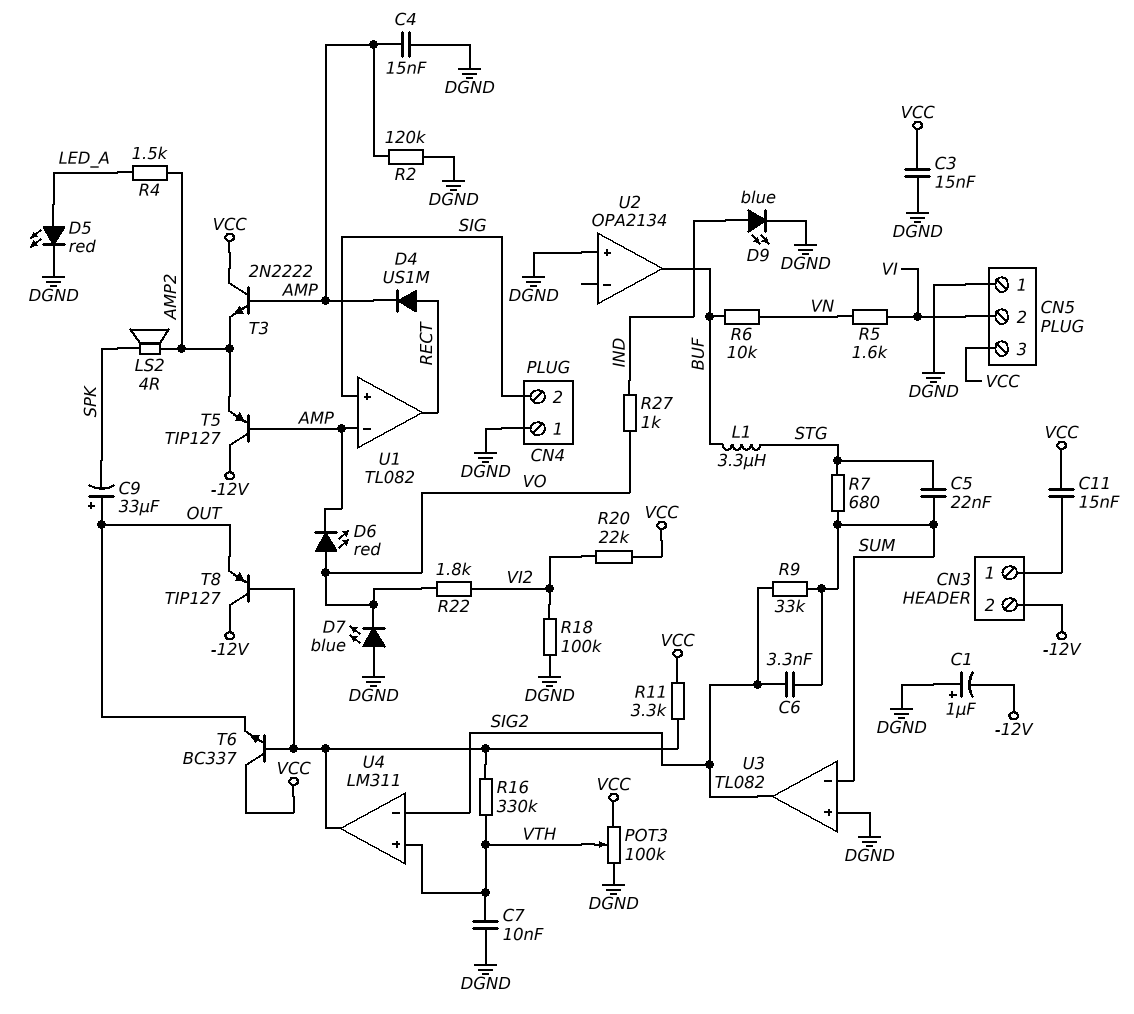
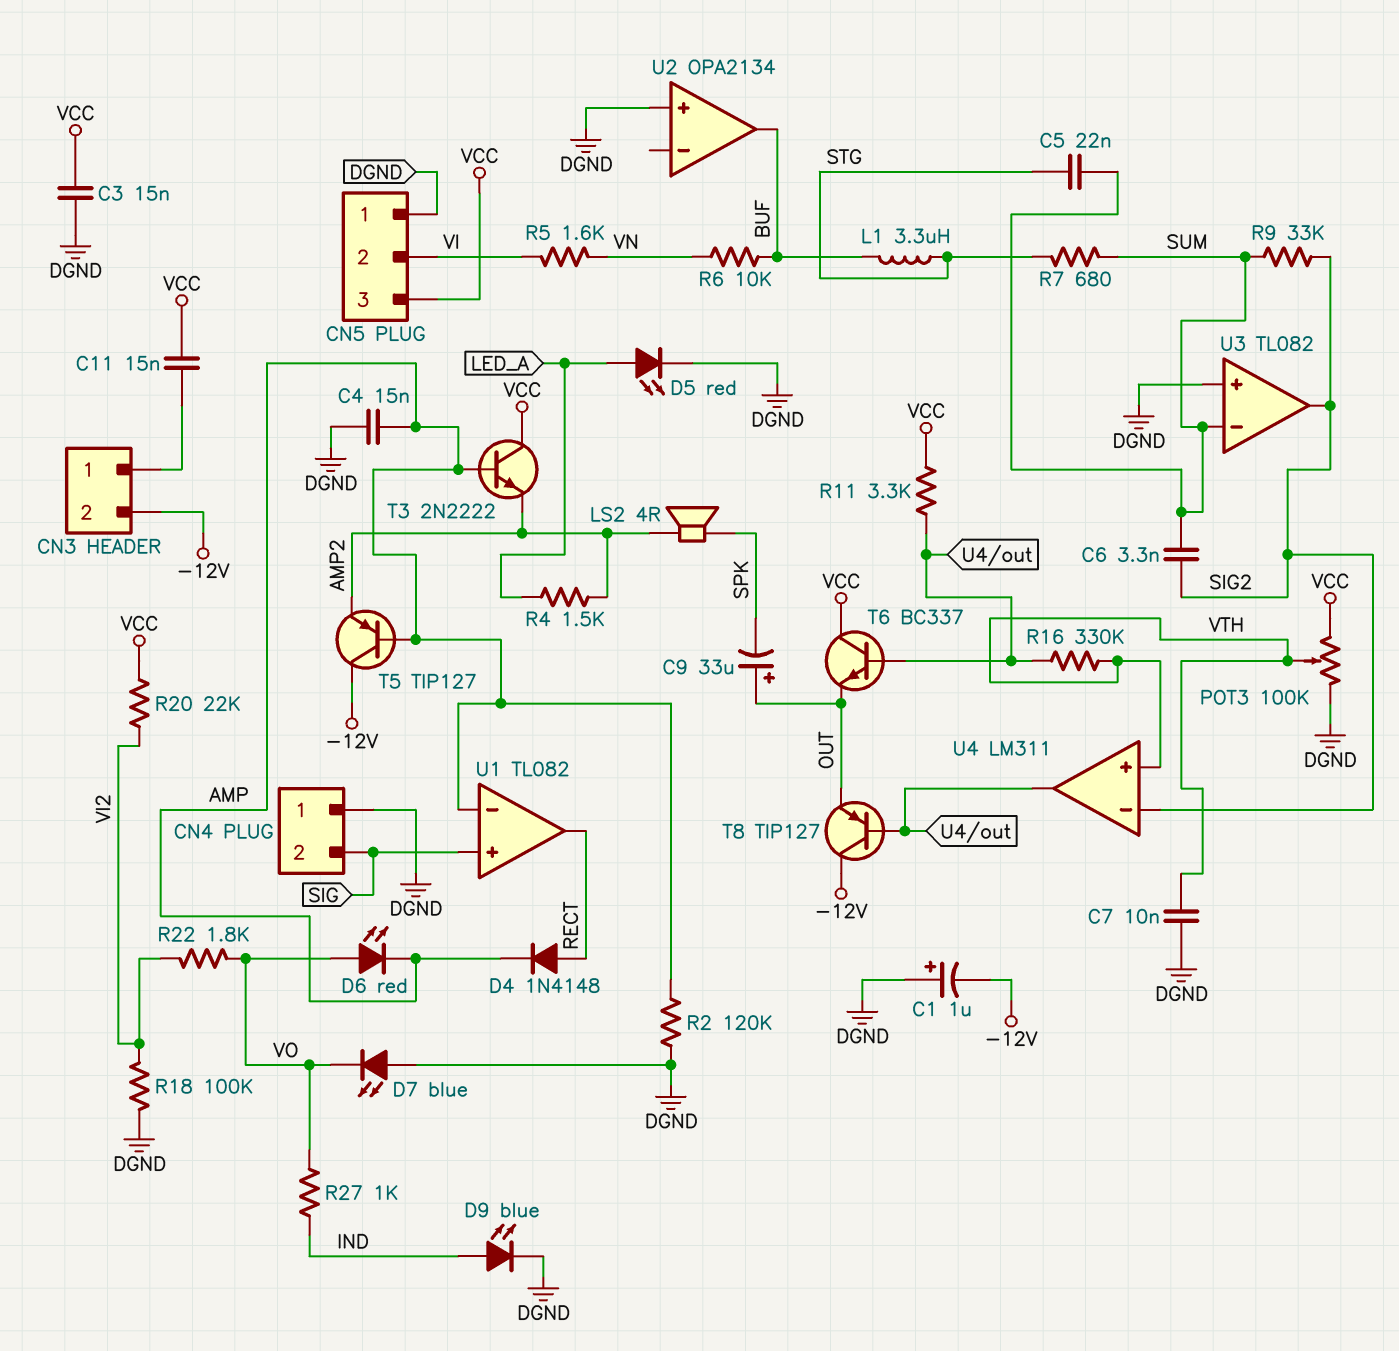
D4: diode US1M (A RECT, K AMP) -> diode 1N4148 (A RECT, K AMP)

